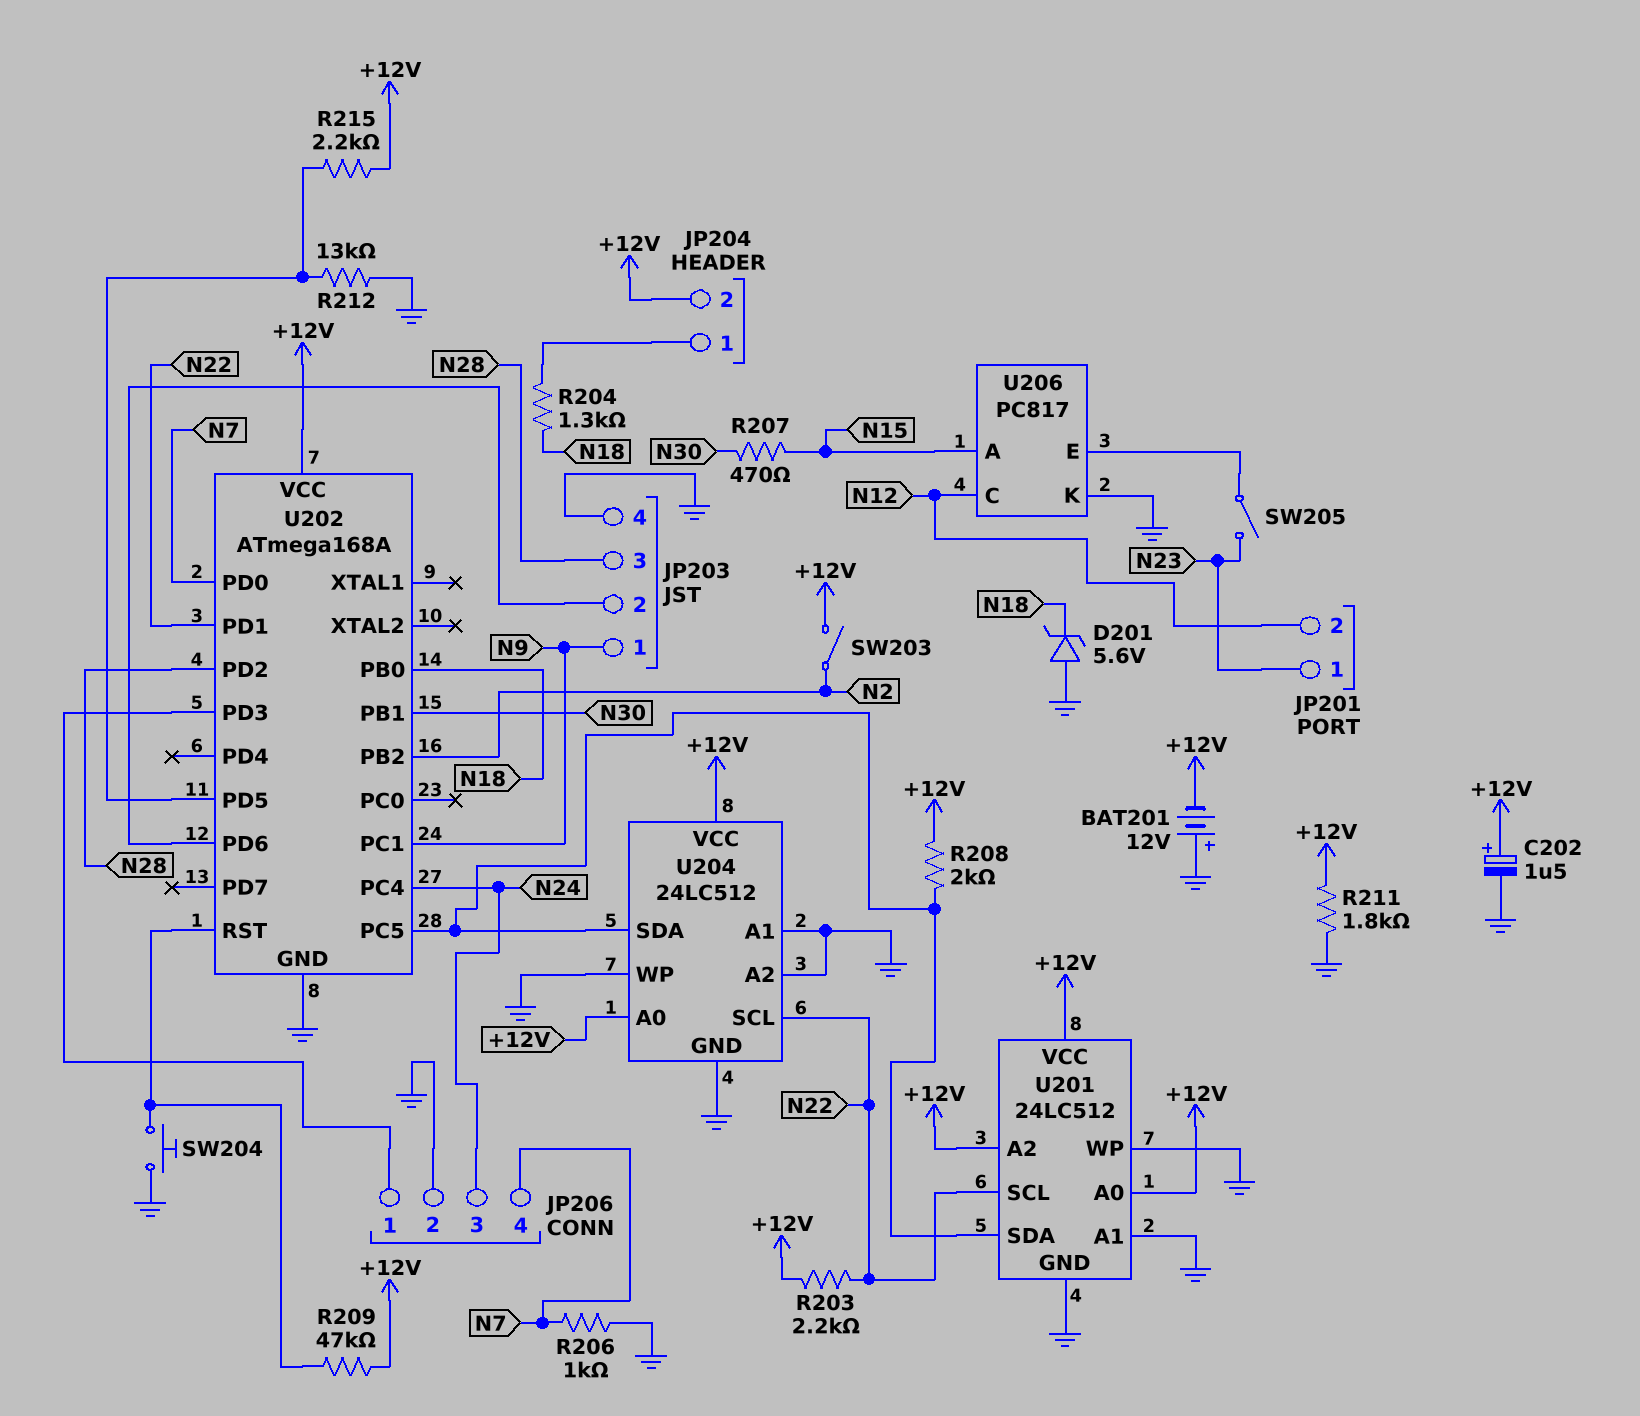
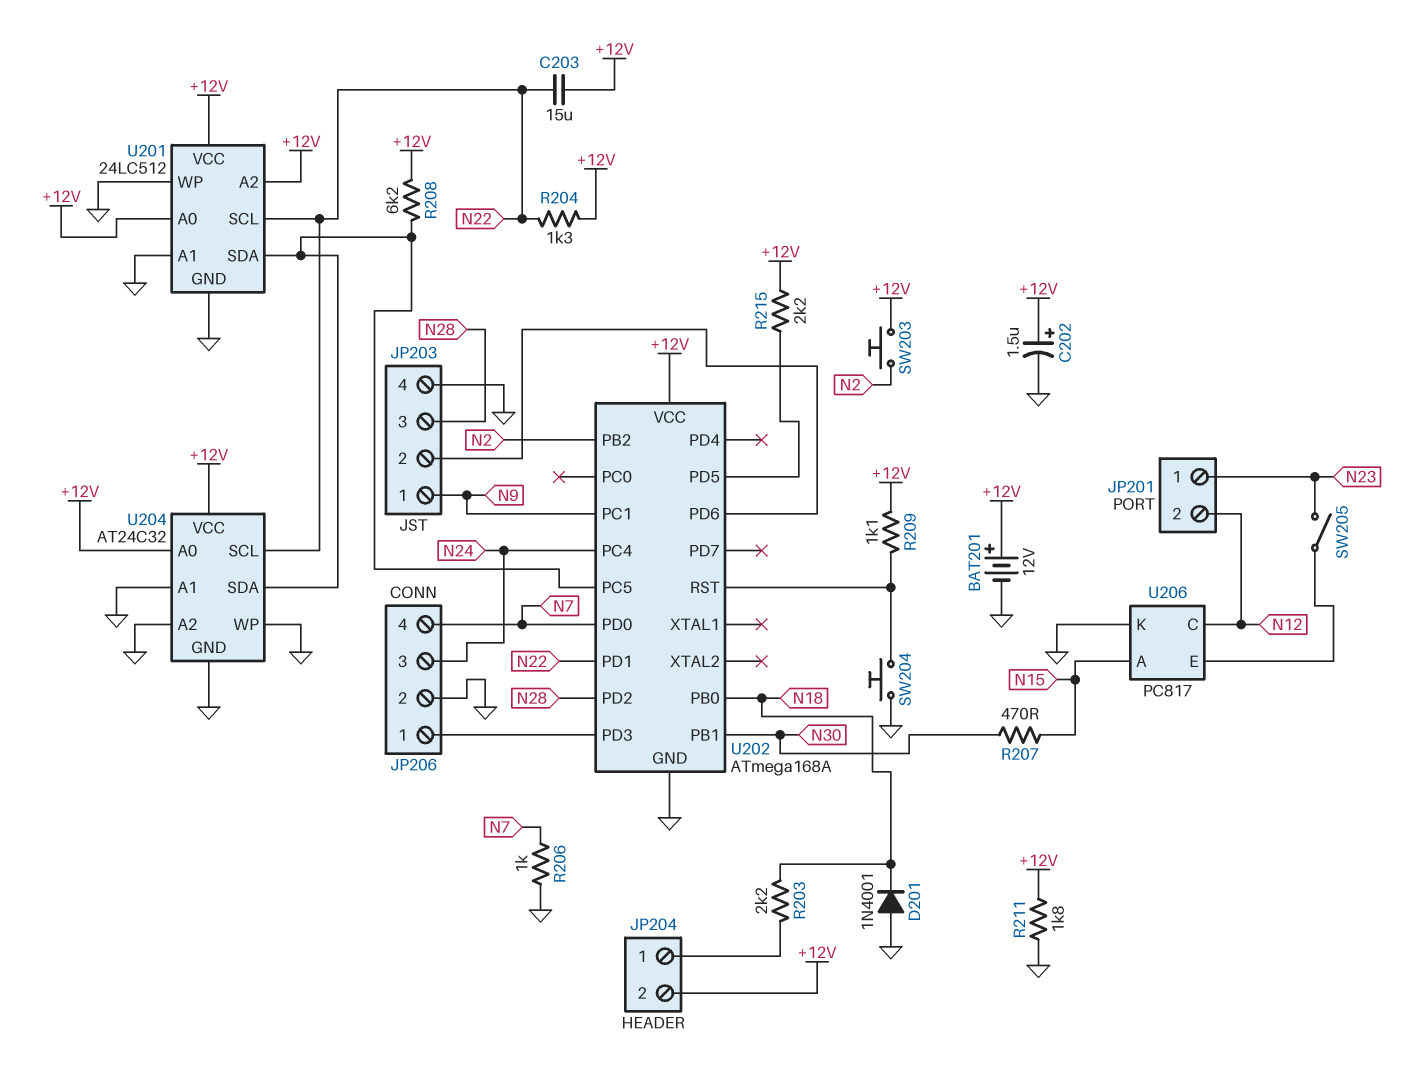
BAT201: 12V (plus GND, minus +12V) -> 12V (plus +12V, minus GND)
C203: none -> 15uF (+12V, N22)
D201: zener 5.6V (A GND, K N18) -> diode 1N4001 (A GND, K N18)
R203: 2.2k (+12V, N22) -> 2.2k (JP204/1, N18)
R204: 1.3k (JP204/1, N18) -> 1.3k (+12V, N22)
R208: 2k (+12V, U201/SDA) -> 6.2k (+12V, U201/SDA)
R209: 47k (+12V, U202/RST) -> 1.1k (+12V, U202/RST)
R212: 13k (GND, U202/PD5) -> none
SW203: switch (+12V, N2) -> button (+12V, N2)
U204: 24LC512 -> AT24C32

